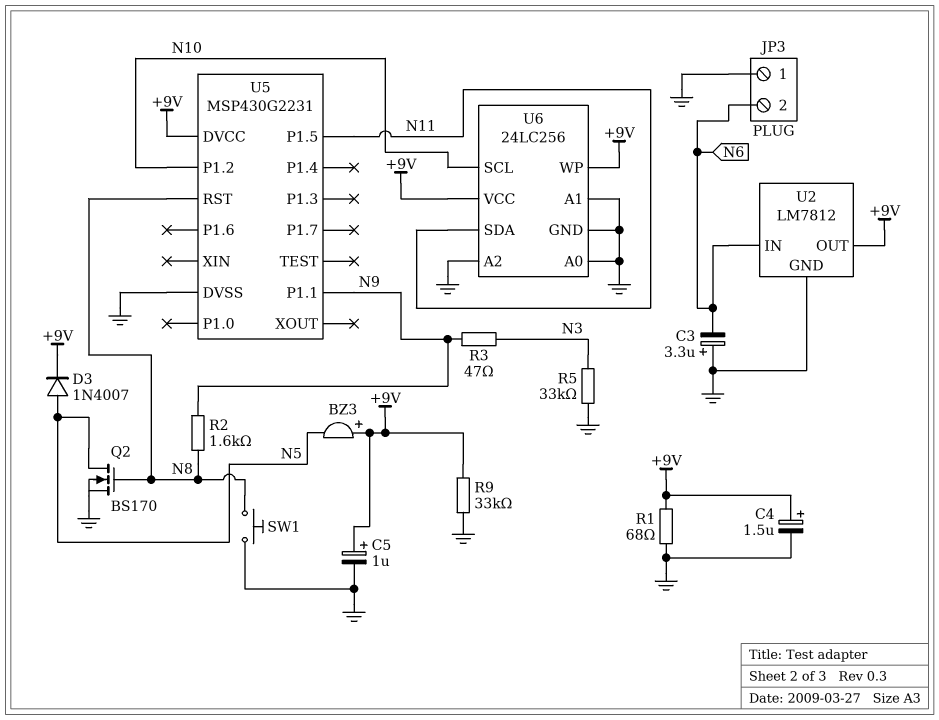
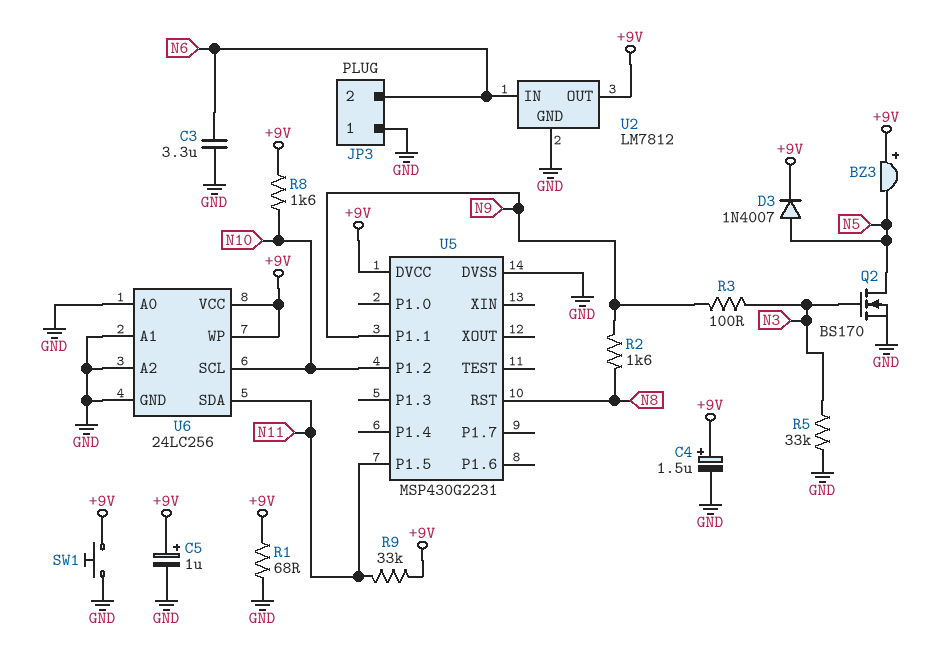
C3: 3.3uF (plus GND, minus N6) -> 3.3uF (GND, N6)
Q2: NMOS BS170 (G N8, D N5, S GND) -> NMOS BS170 (G N3, D N5, S GND)
R3: 47 (N3, N9) -> 100 (N3, N9)
R8: none -> 1.6k (+9V, N10)
R9: 33k (+9V, GND) -> 33k (+9V, N11)
SW1: button (GND, N8) -> button (+9V, GND)

